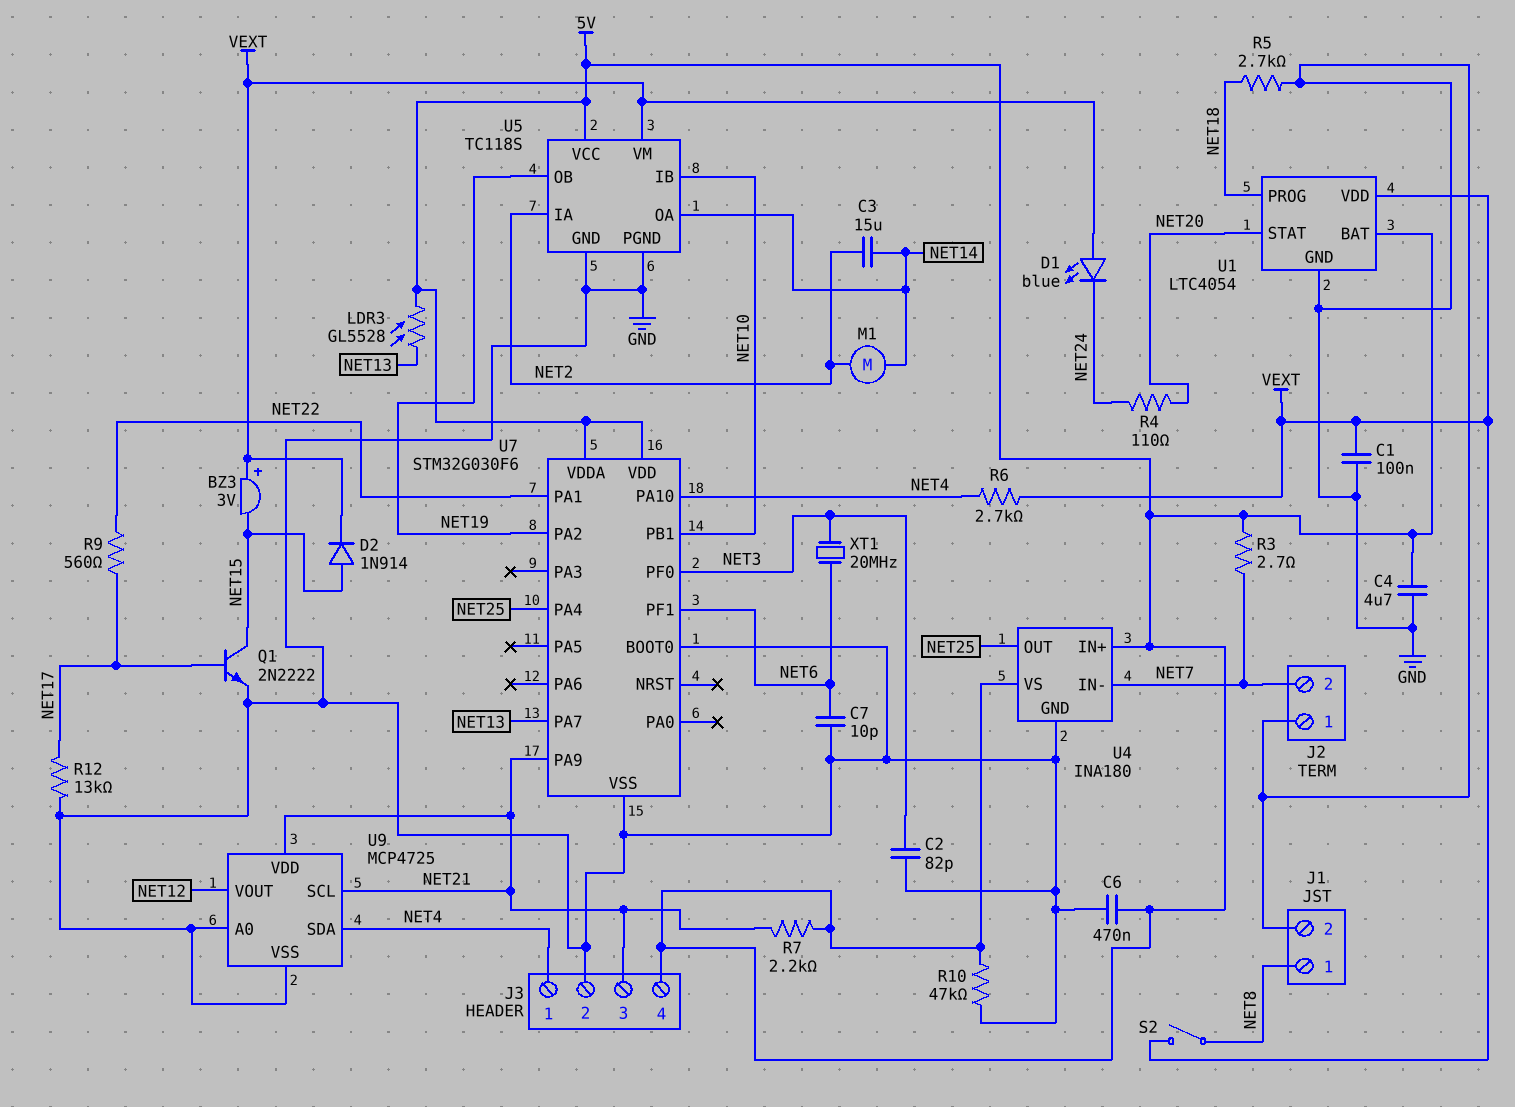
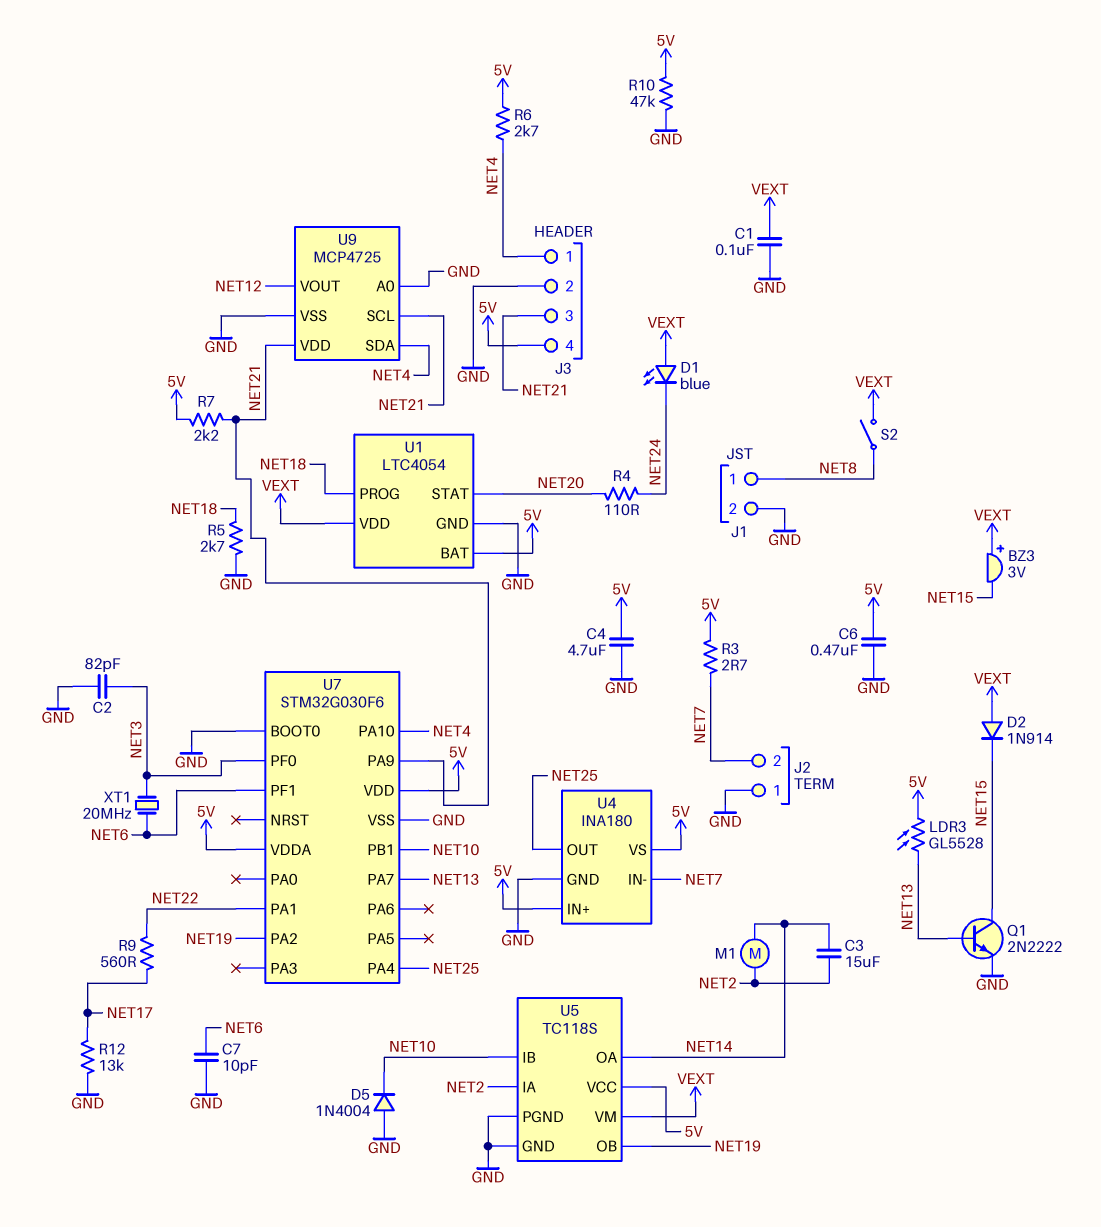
D2: diode 1N914 (A NET15, K VEXT) -> diode 1N914 (A VEXT, K NET15)
D5: none -> diode 1N4004 (A GND, K NET10)
Q1: NPN 2N2222 (B NET17, C NET15, E GND) -> NPN 2N2222 (B NET13, C NET15, E GND)
R6: 2.7k (NET4, VEXT) -> 2.7k (5V, NET4)

